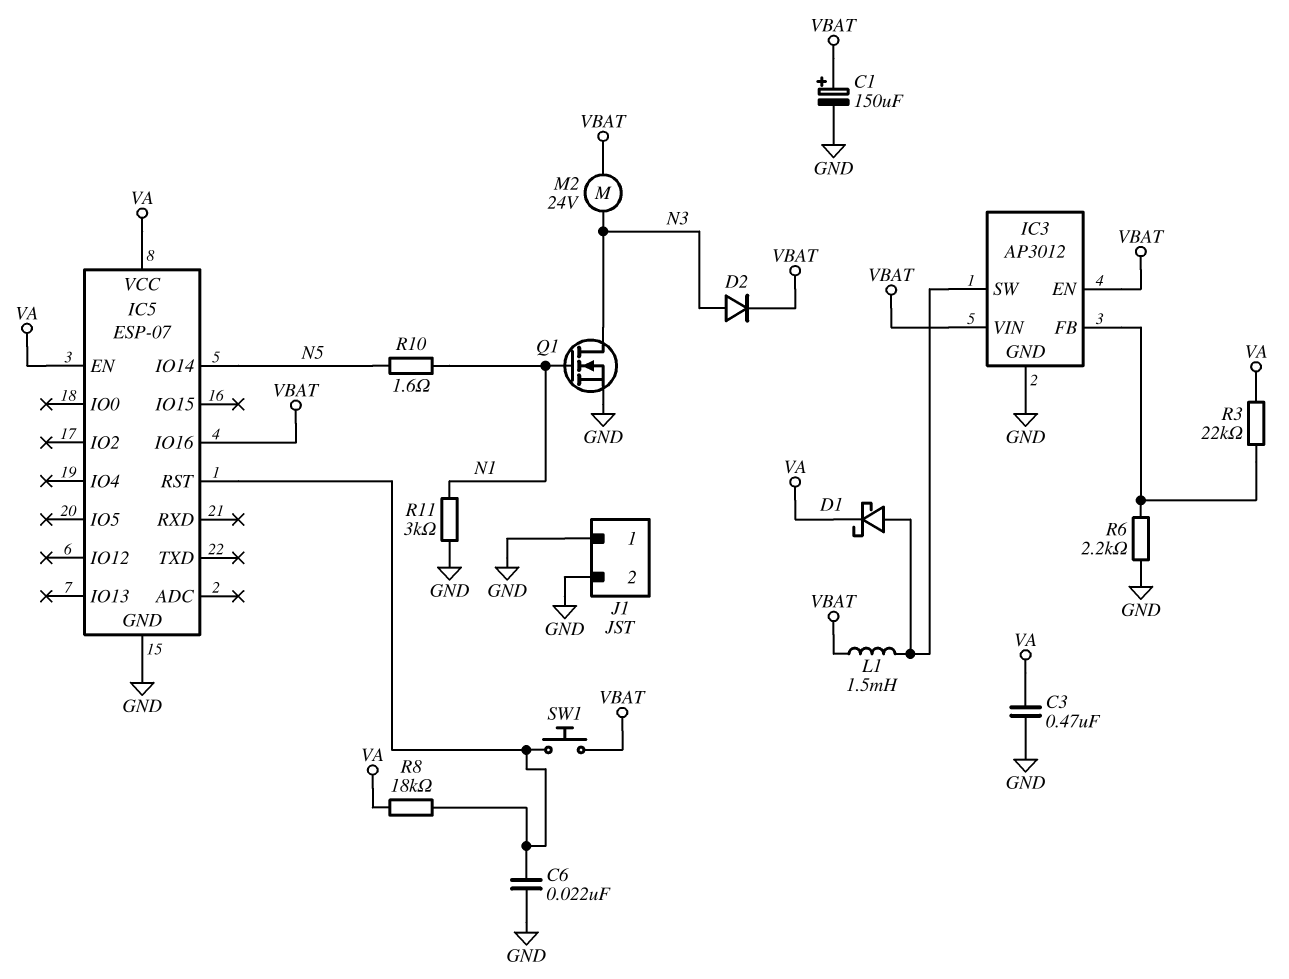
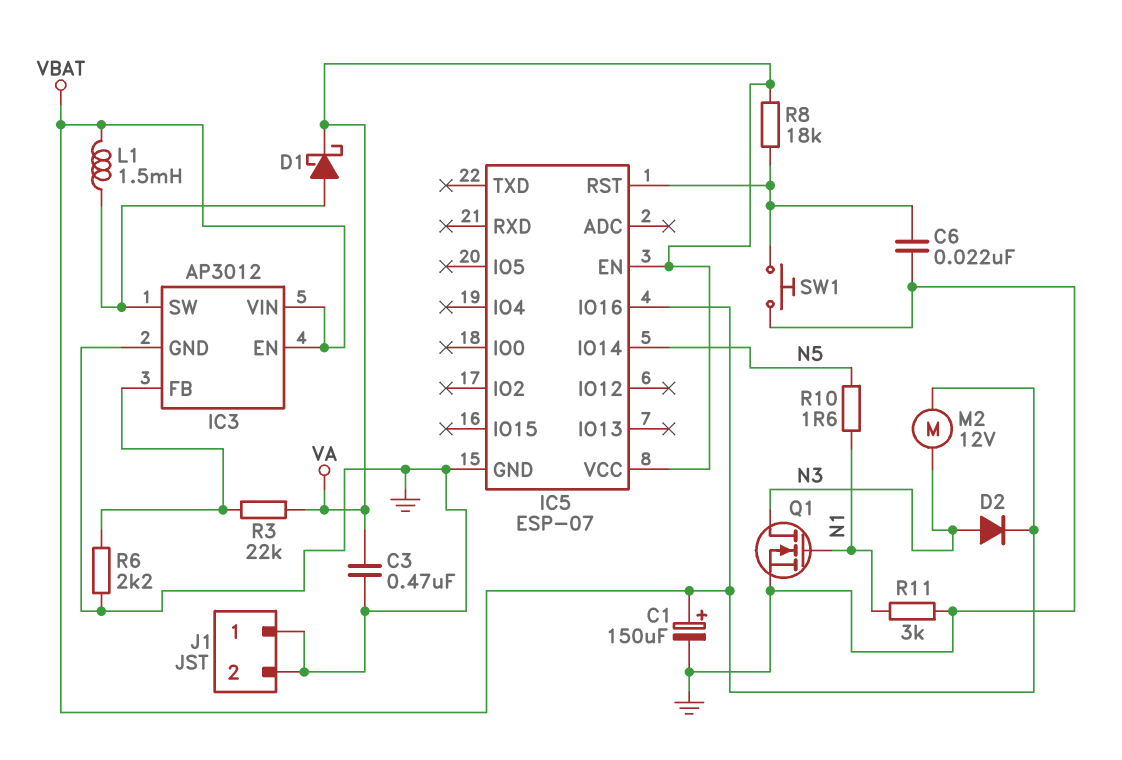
M2: motor 24V (N3, VBAT) -> motor 12V (N3, VBAT)
SW1: button (IC5/RST, VBAT) -> button (GND, IC5/RST)

